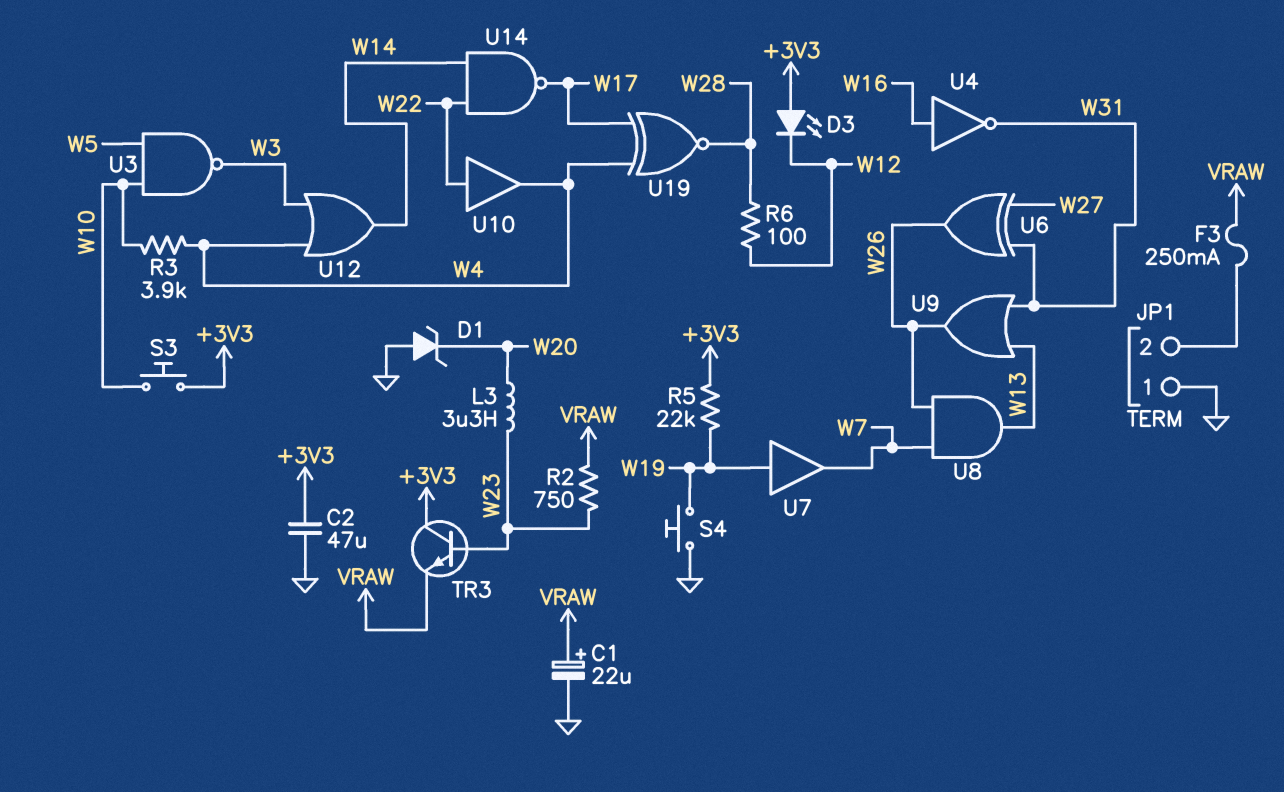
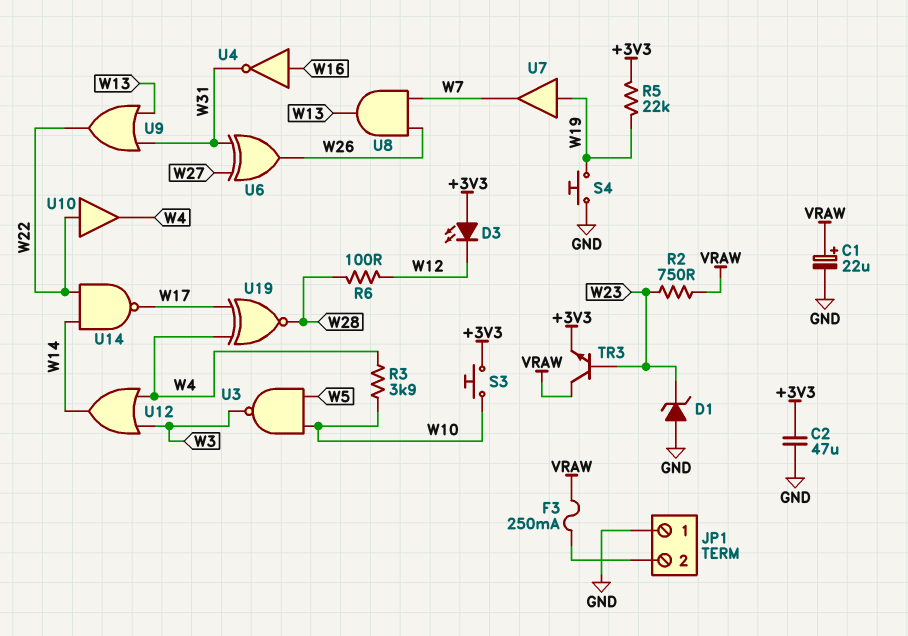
D1: zener (A GND, K W20) -> zener (A GND, K W23)
L3: 3.3uH (W20, W23) -> none
TR3: NPN (B W23, C +3V3, E VRAW) -> NPN (B W23, C VRAW, E +3V3)
U9: OR (in W13, in W31, out W26) -> OR (in W13, in W31, out W22)

